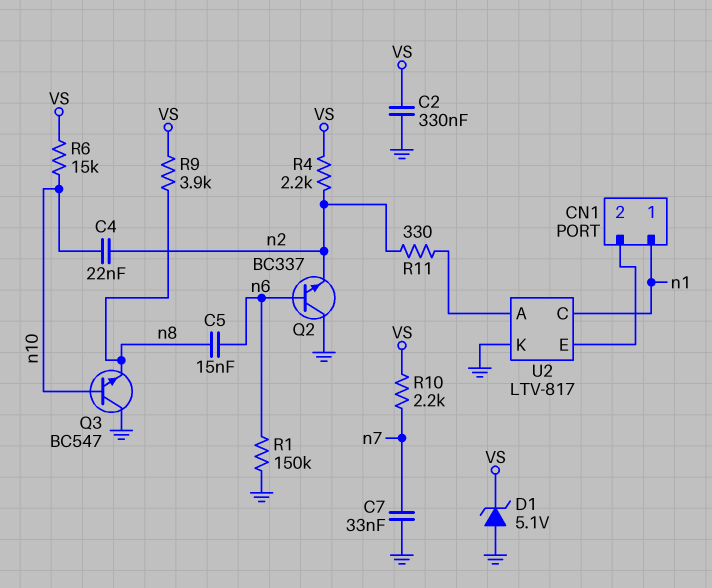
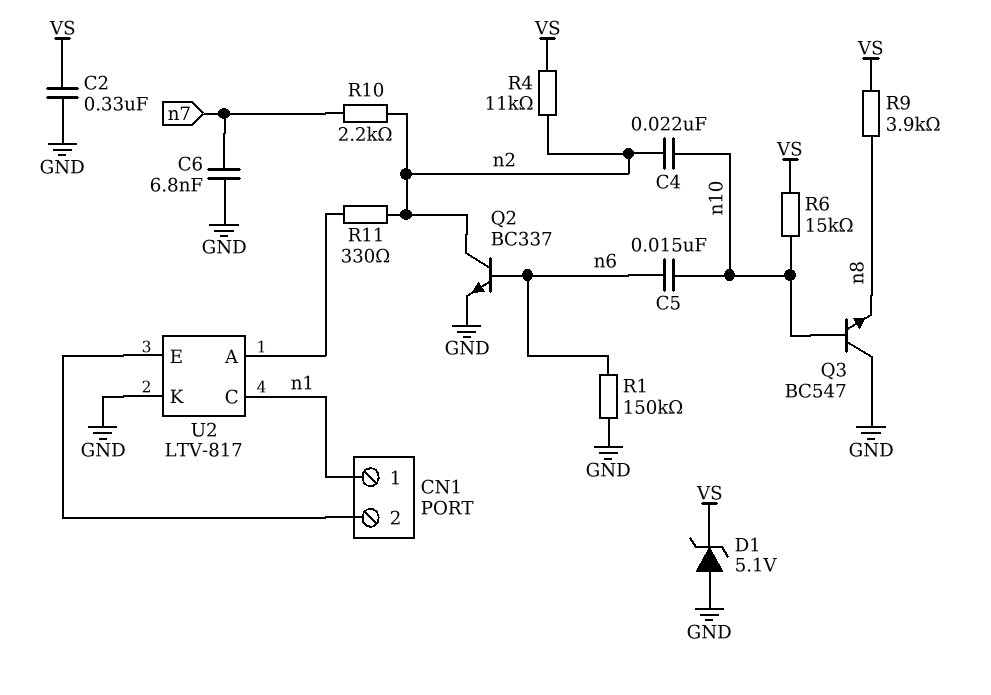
C5: 15nF (n6, n8) -> 15nF (n6, n10)
C6: none -> 6.8nF (GND, n7)
C7: 33nF (GND, n7) -> none
Q2: NPN BC337 (B n6, C GND, E n2) -> NPN BC337 (B n6, C n2, E GND)
R4: 2.2k (VS, n2) -> 11k (VS, n2)
R10: 2.2k (VS, n7) -> 2.2k (n2, n7)

